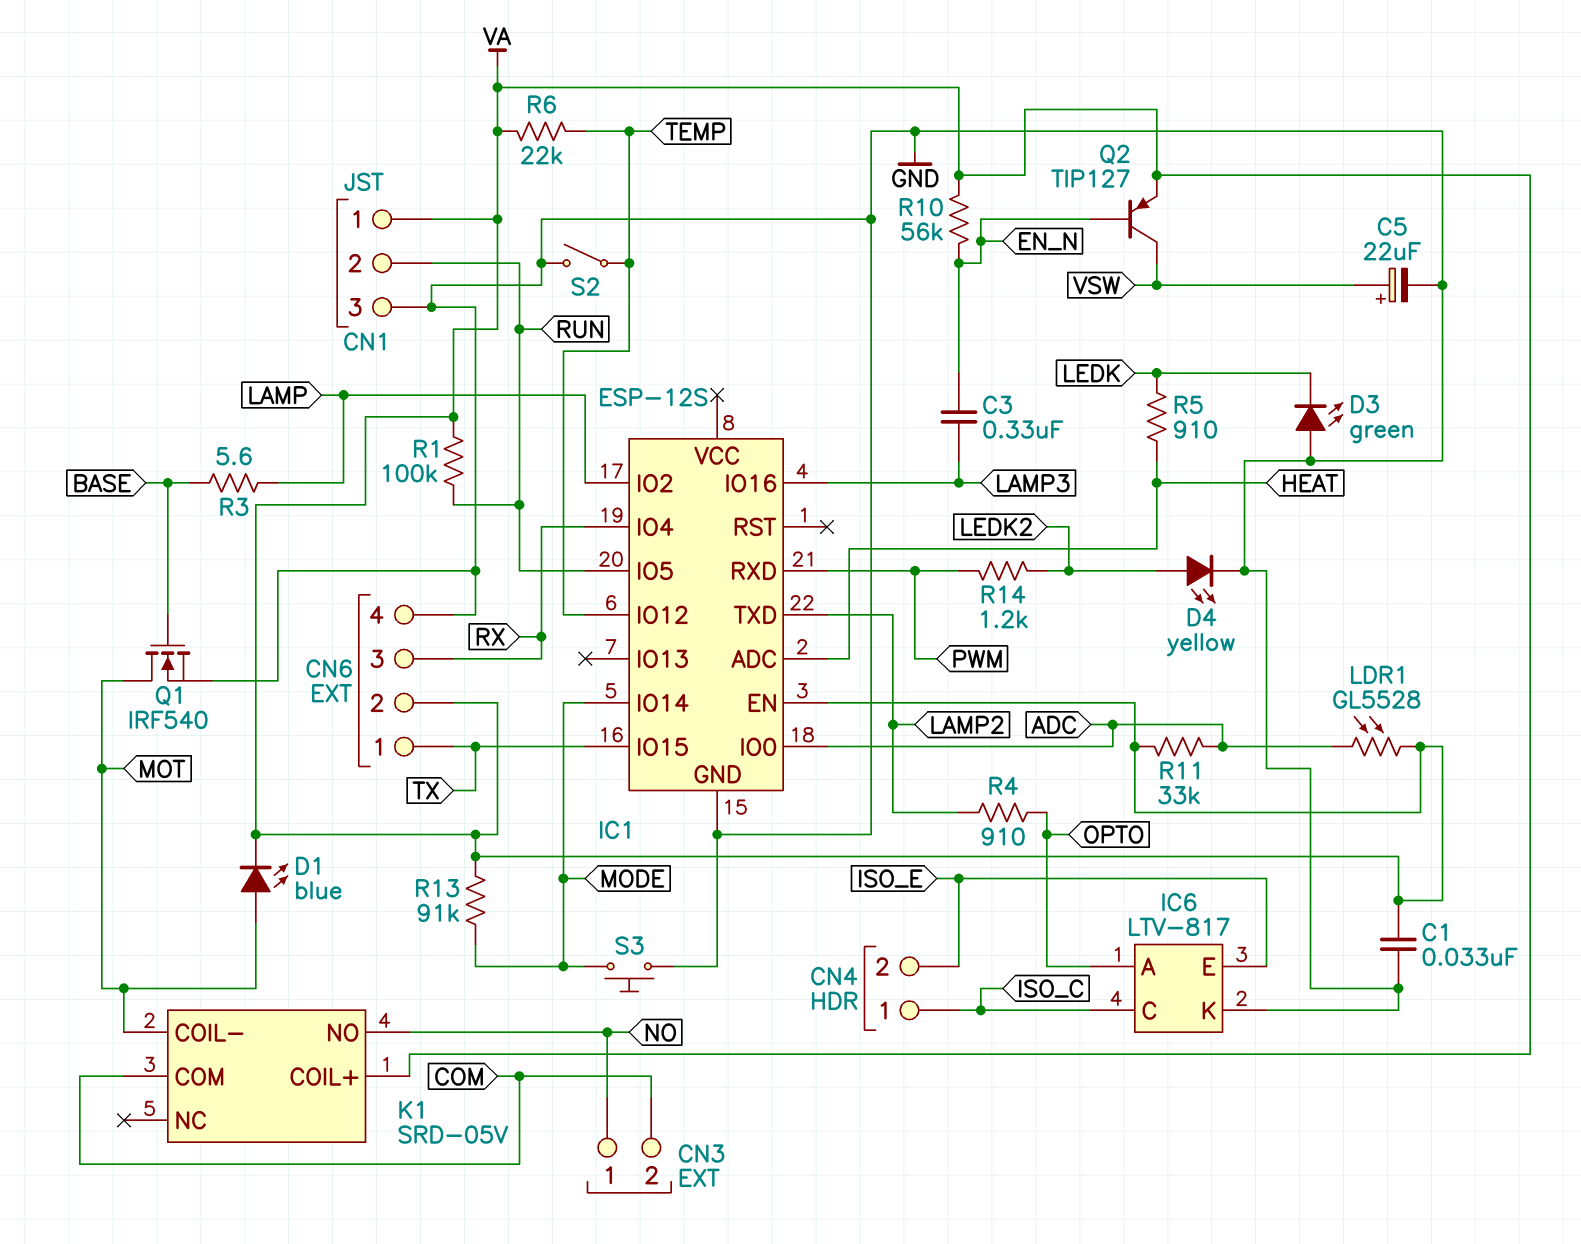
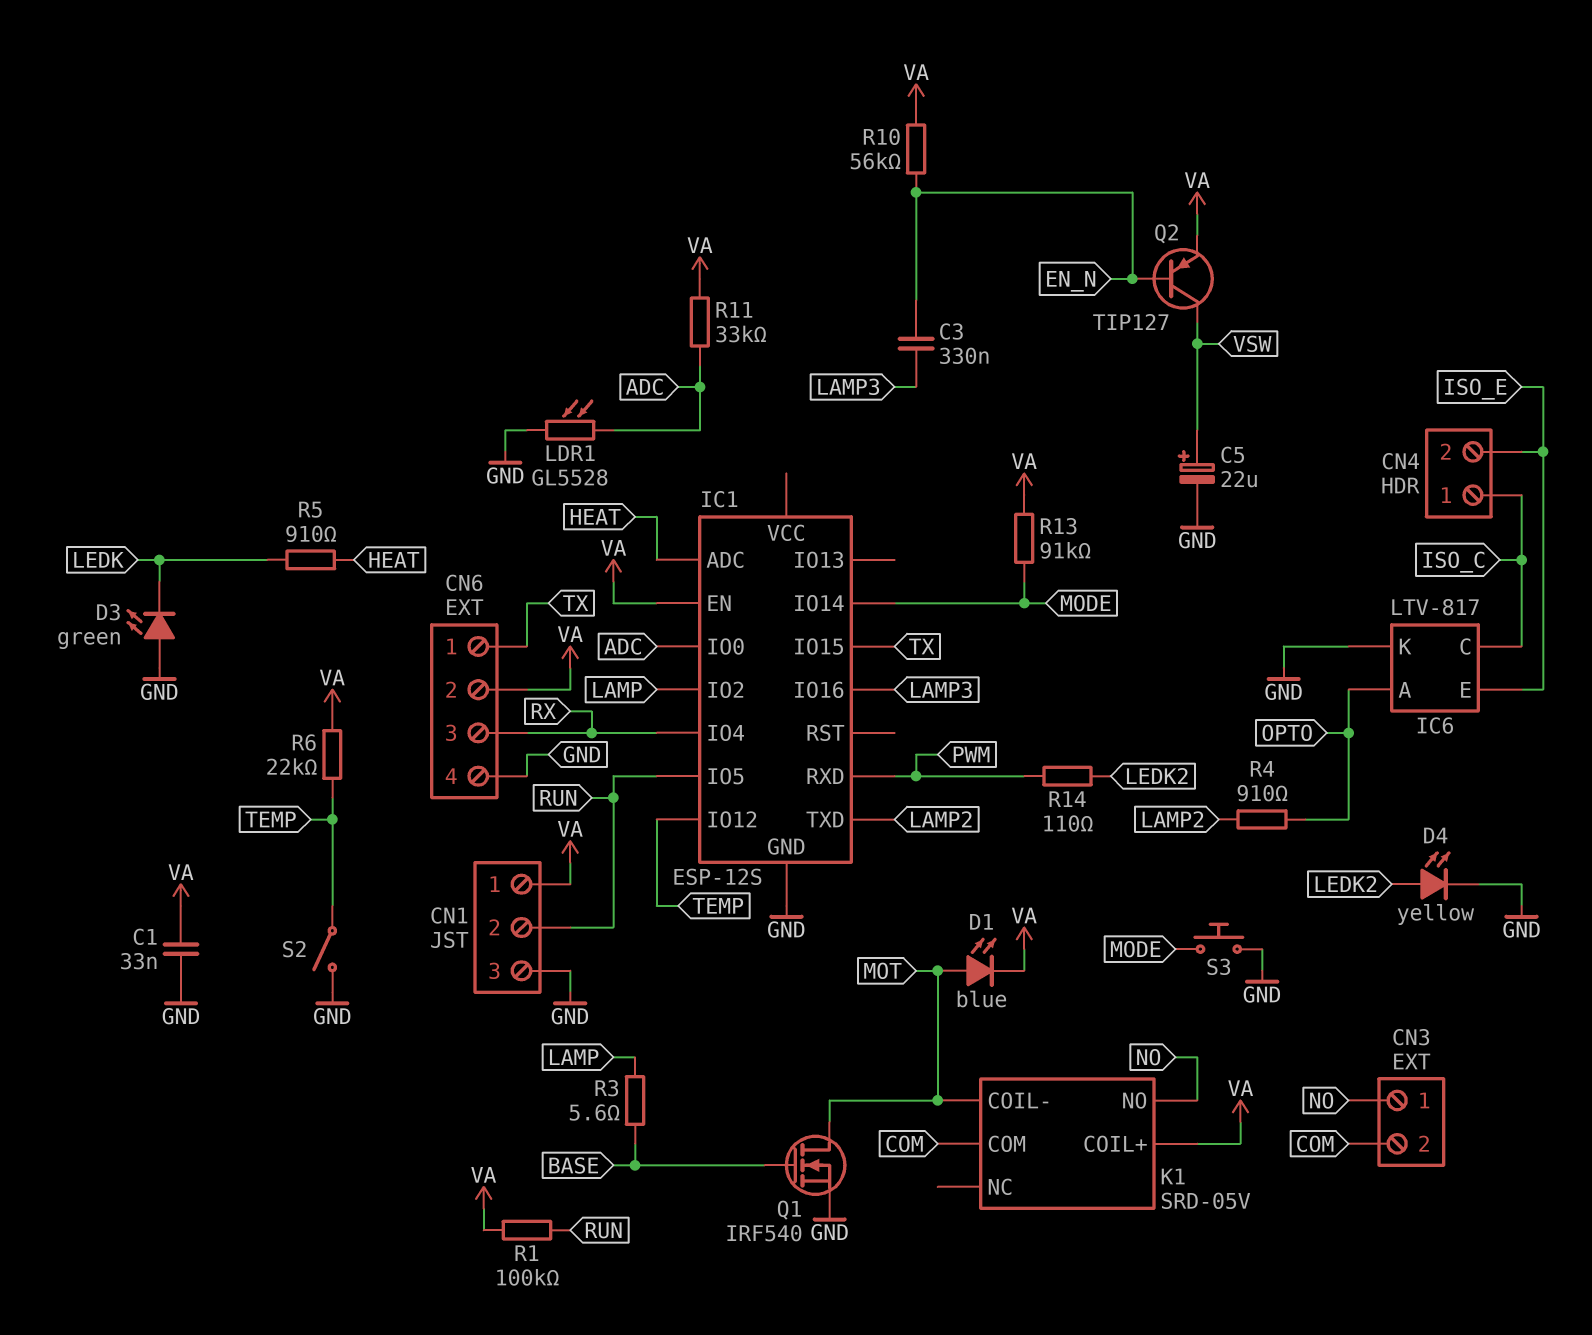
LDR1: GL5528 (ADC, VA) -> GL5528 (ADC, GND)
R14: 1.2k (LEDK2, PWM) -> 110 (LEDK2, PWM)

